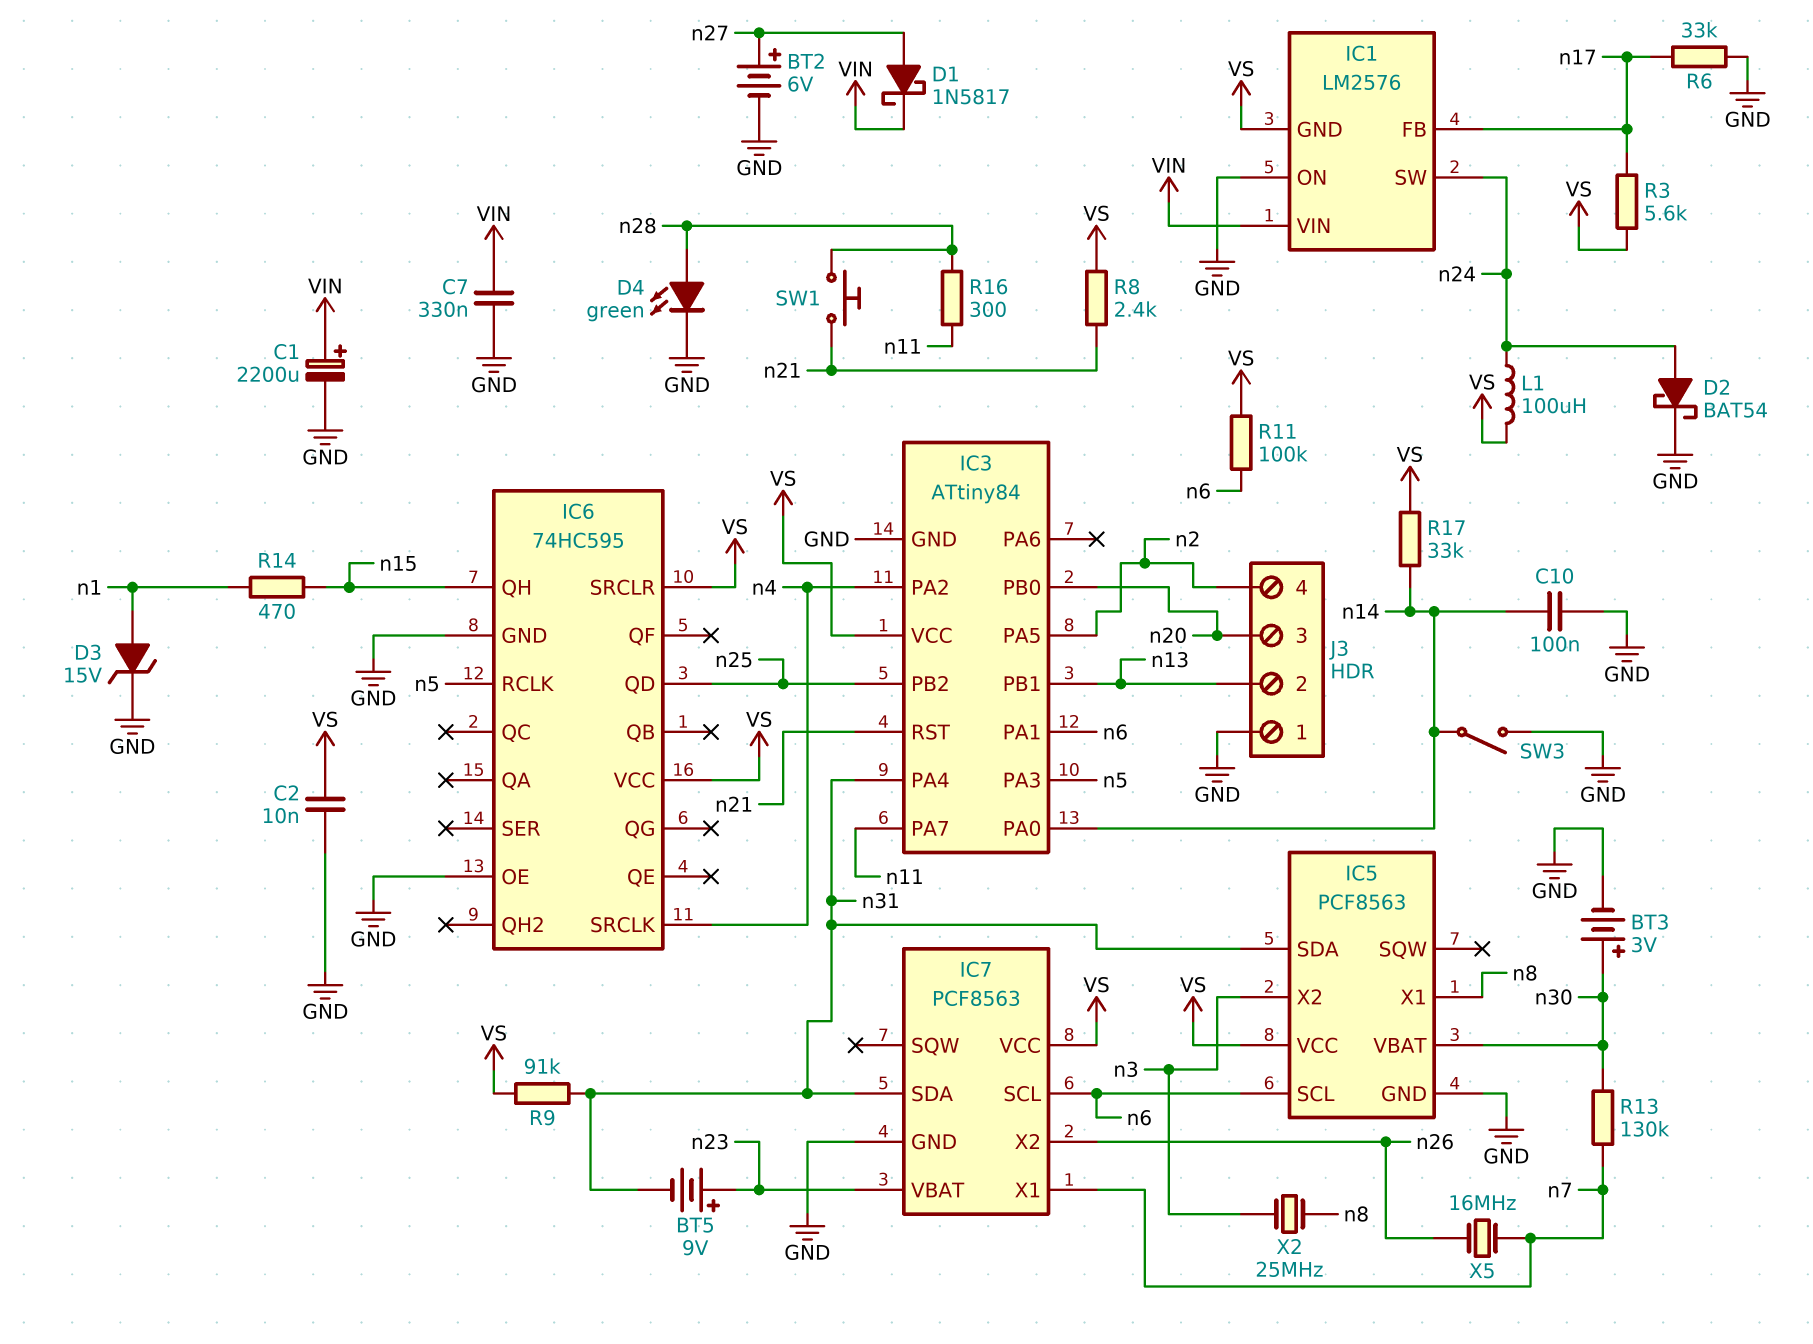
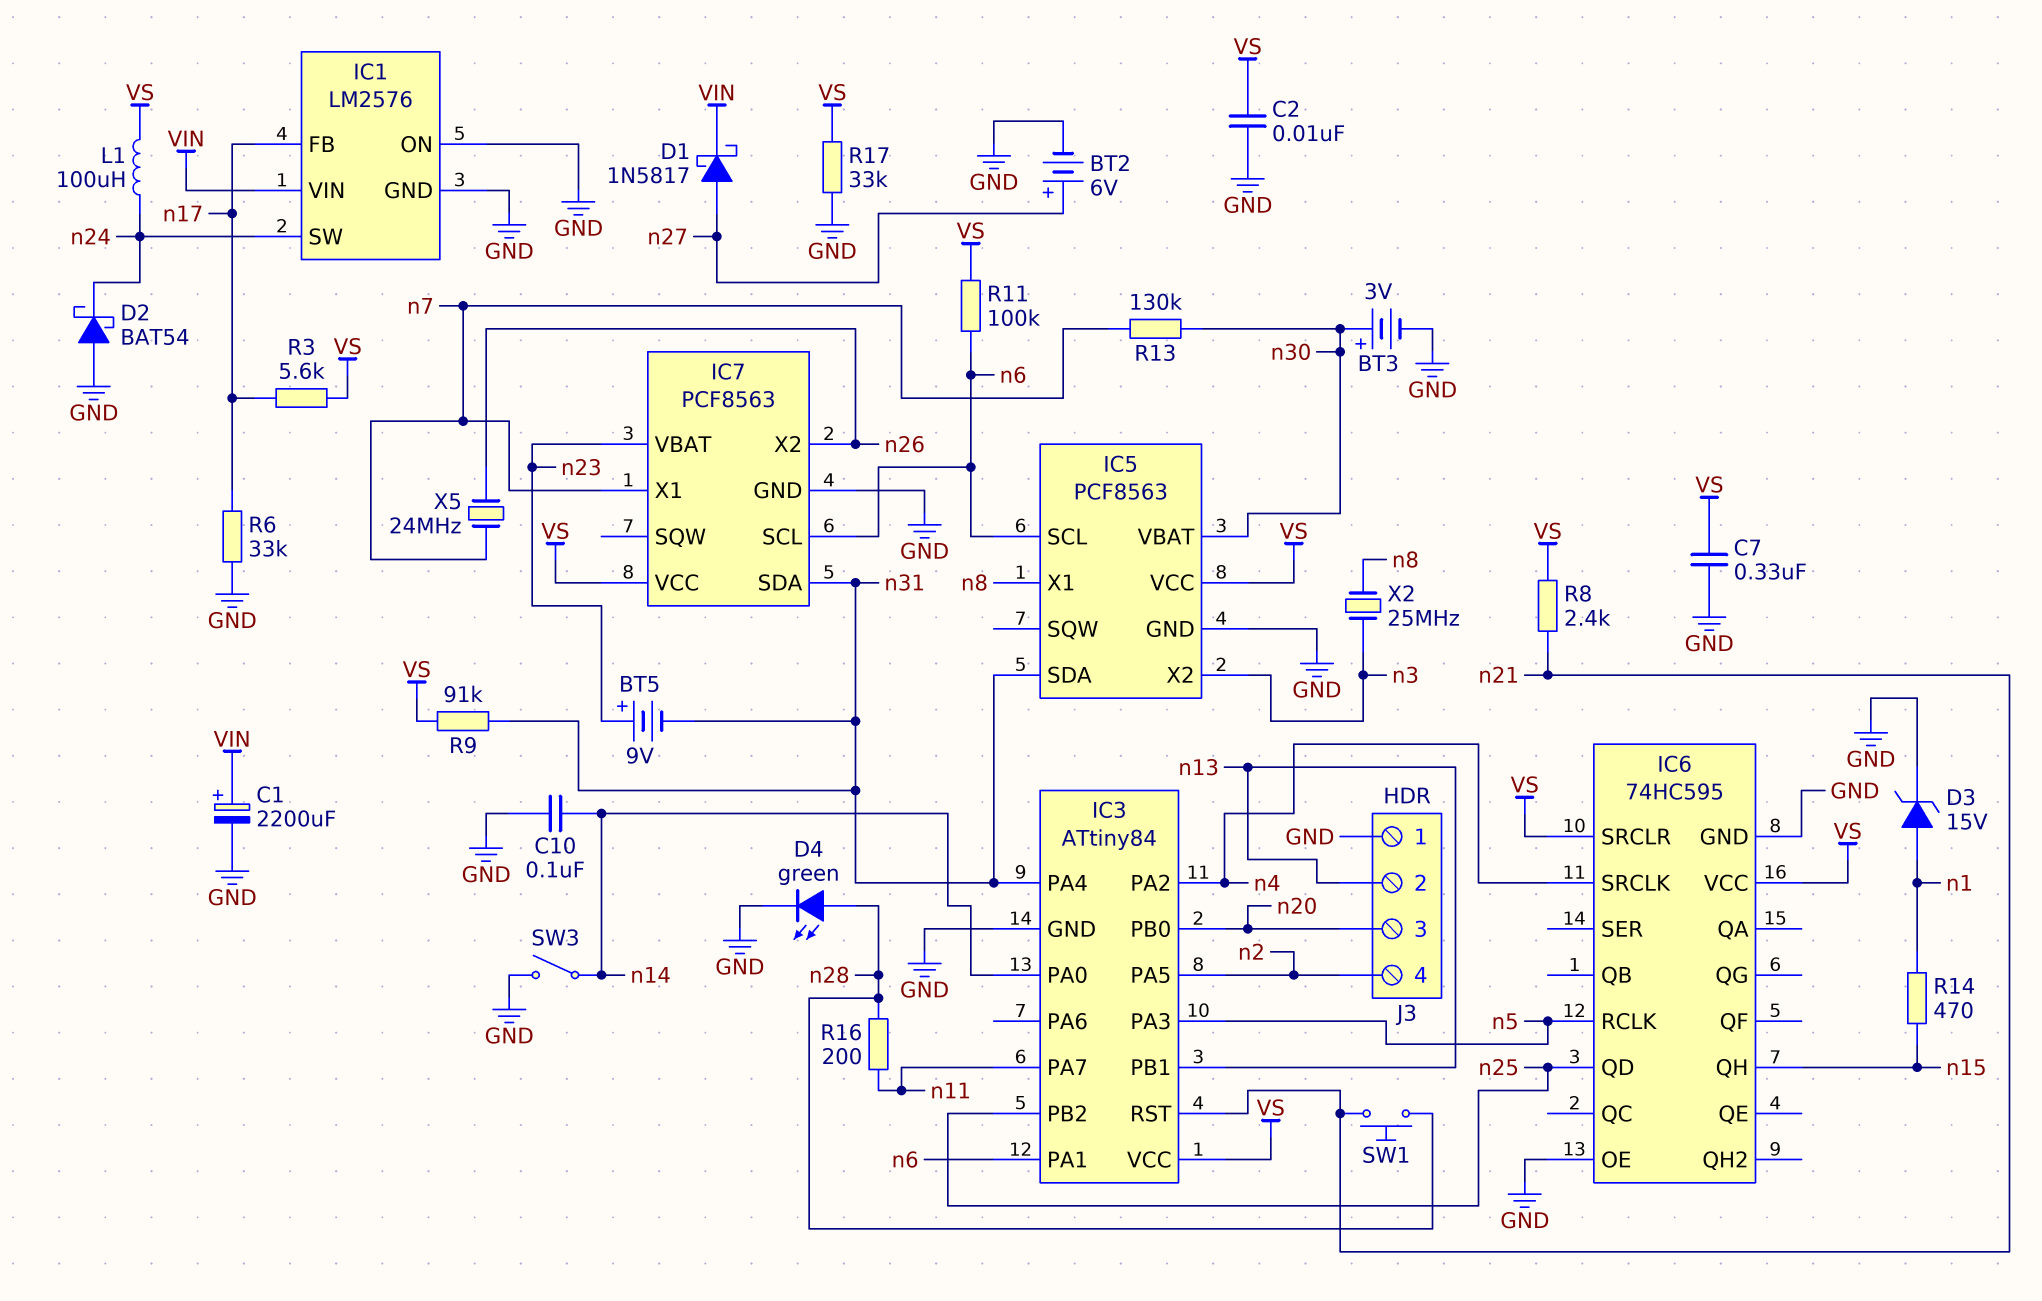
C7: 330nF (GND, VIN) -> 330nF (GND, VS)
D2: schottky BAT54 (A n24, K GND) -> schottky BAT54 (A GND, K n24)
IC1 pin GND: VS -> GND
R16: 300 (n11, n28) -> 200 (n11, n28)
R17: 33k (VS, n14) -> 33k (GND, VS)
X5: 16MHz (n7, n26) -> 24MHz (n7, n26)

